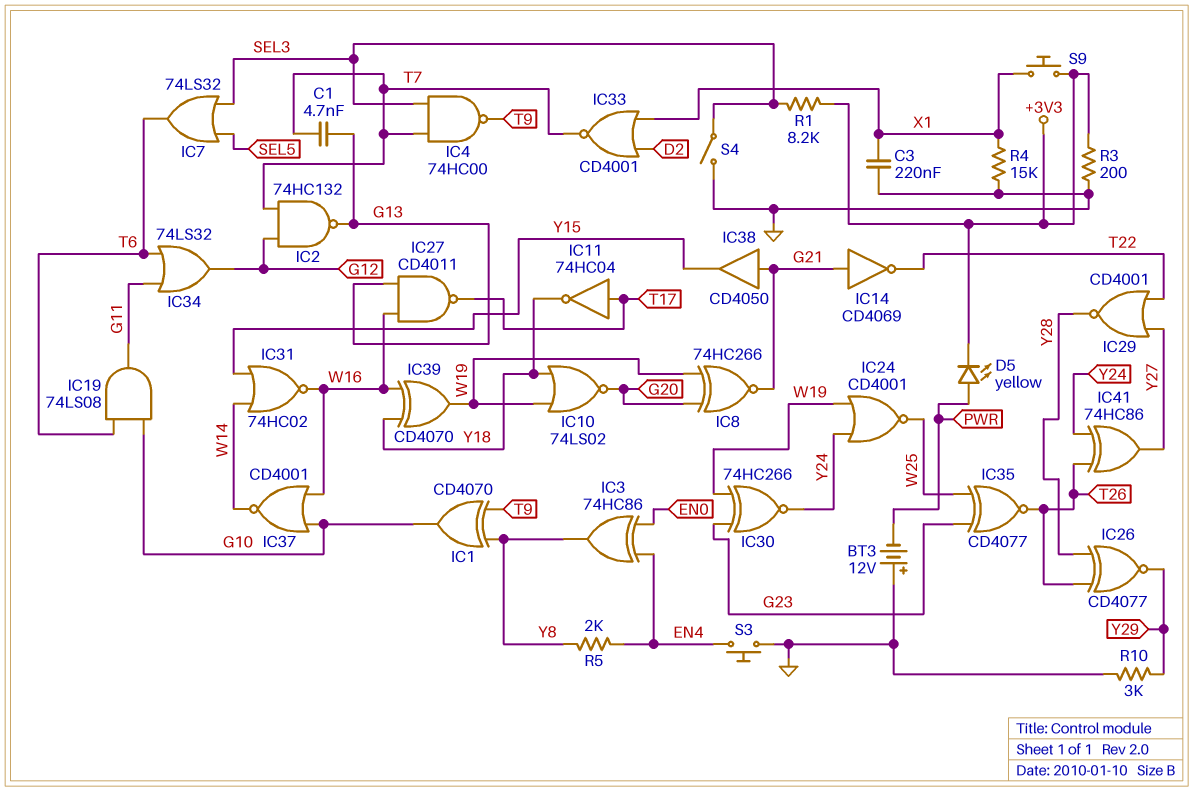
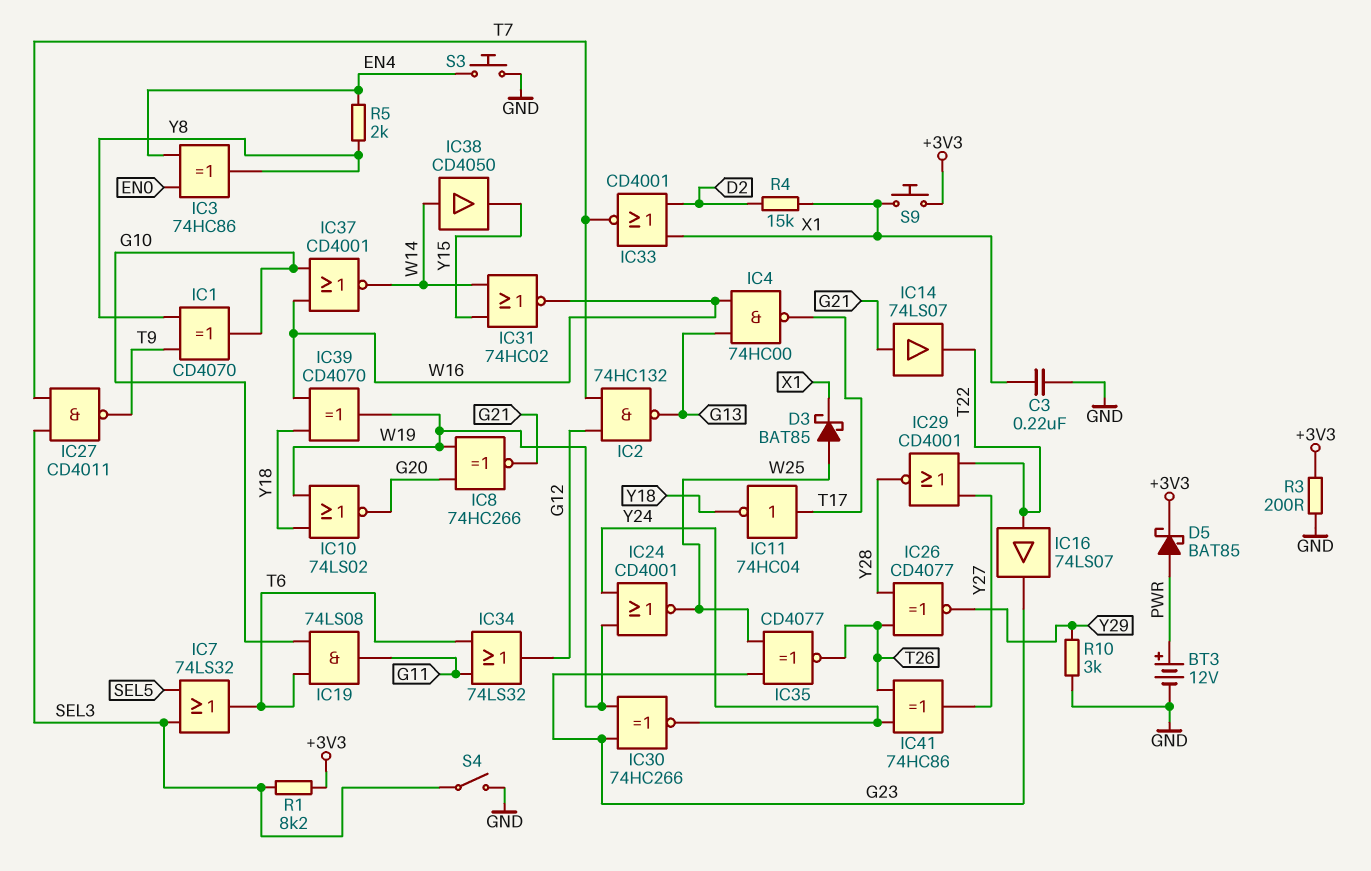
BT3: 12V (plus GND, minus PWR) -> 12V (plus PWR, minus GND)
C1: 4.7nF (G13, T7) -> none
D3: none -> schottky BAT85 (A W25, K X1)
D5: LED yellow (A PWR, K +3V3) -> schottky BAT85 (A PWR, K +3V3)
IC4: NAND 74HC00 (in SEL3, in T7, out T9) -> NAND 74HC00 (in G13, in W16, out T17)
IC14: NOT CD4069 (in G21, out T22) -> buffer 74LS07 (in G21, out T22)
IC16: none -> buffer 74LS07 (in T22, out G23)
IC27: NAND CD4011 (in G13, in W16, out T17) -> NAND CD4011 (in SEL3, in T7, out T9)
IC38: buffer CD4050 (in G21, out Y15) -> buffer CD4050 (in W14, out Y15)
R4: 15k (GND, X1) -> 15k (D2, X1)

